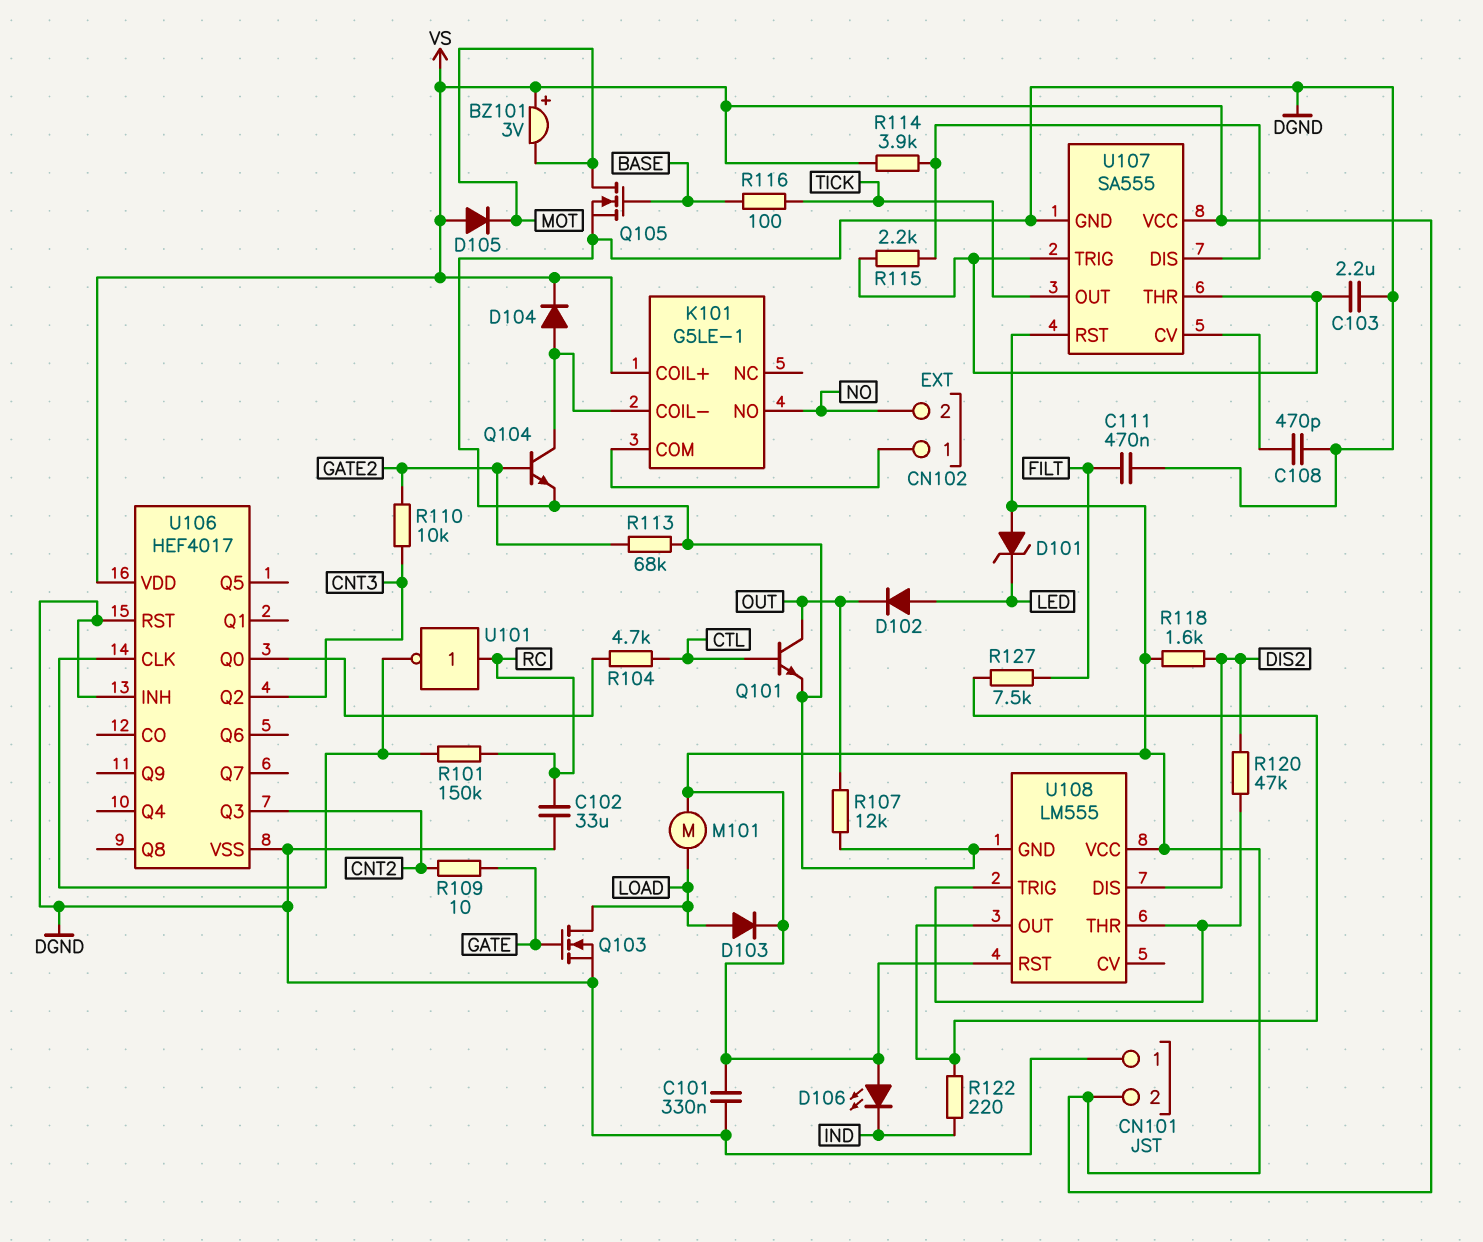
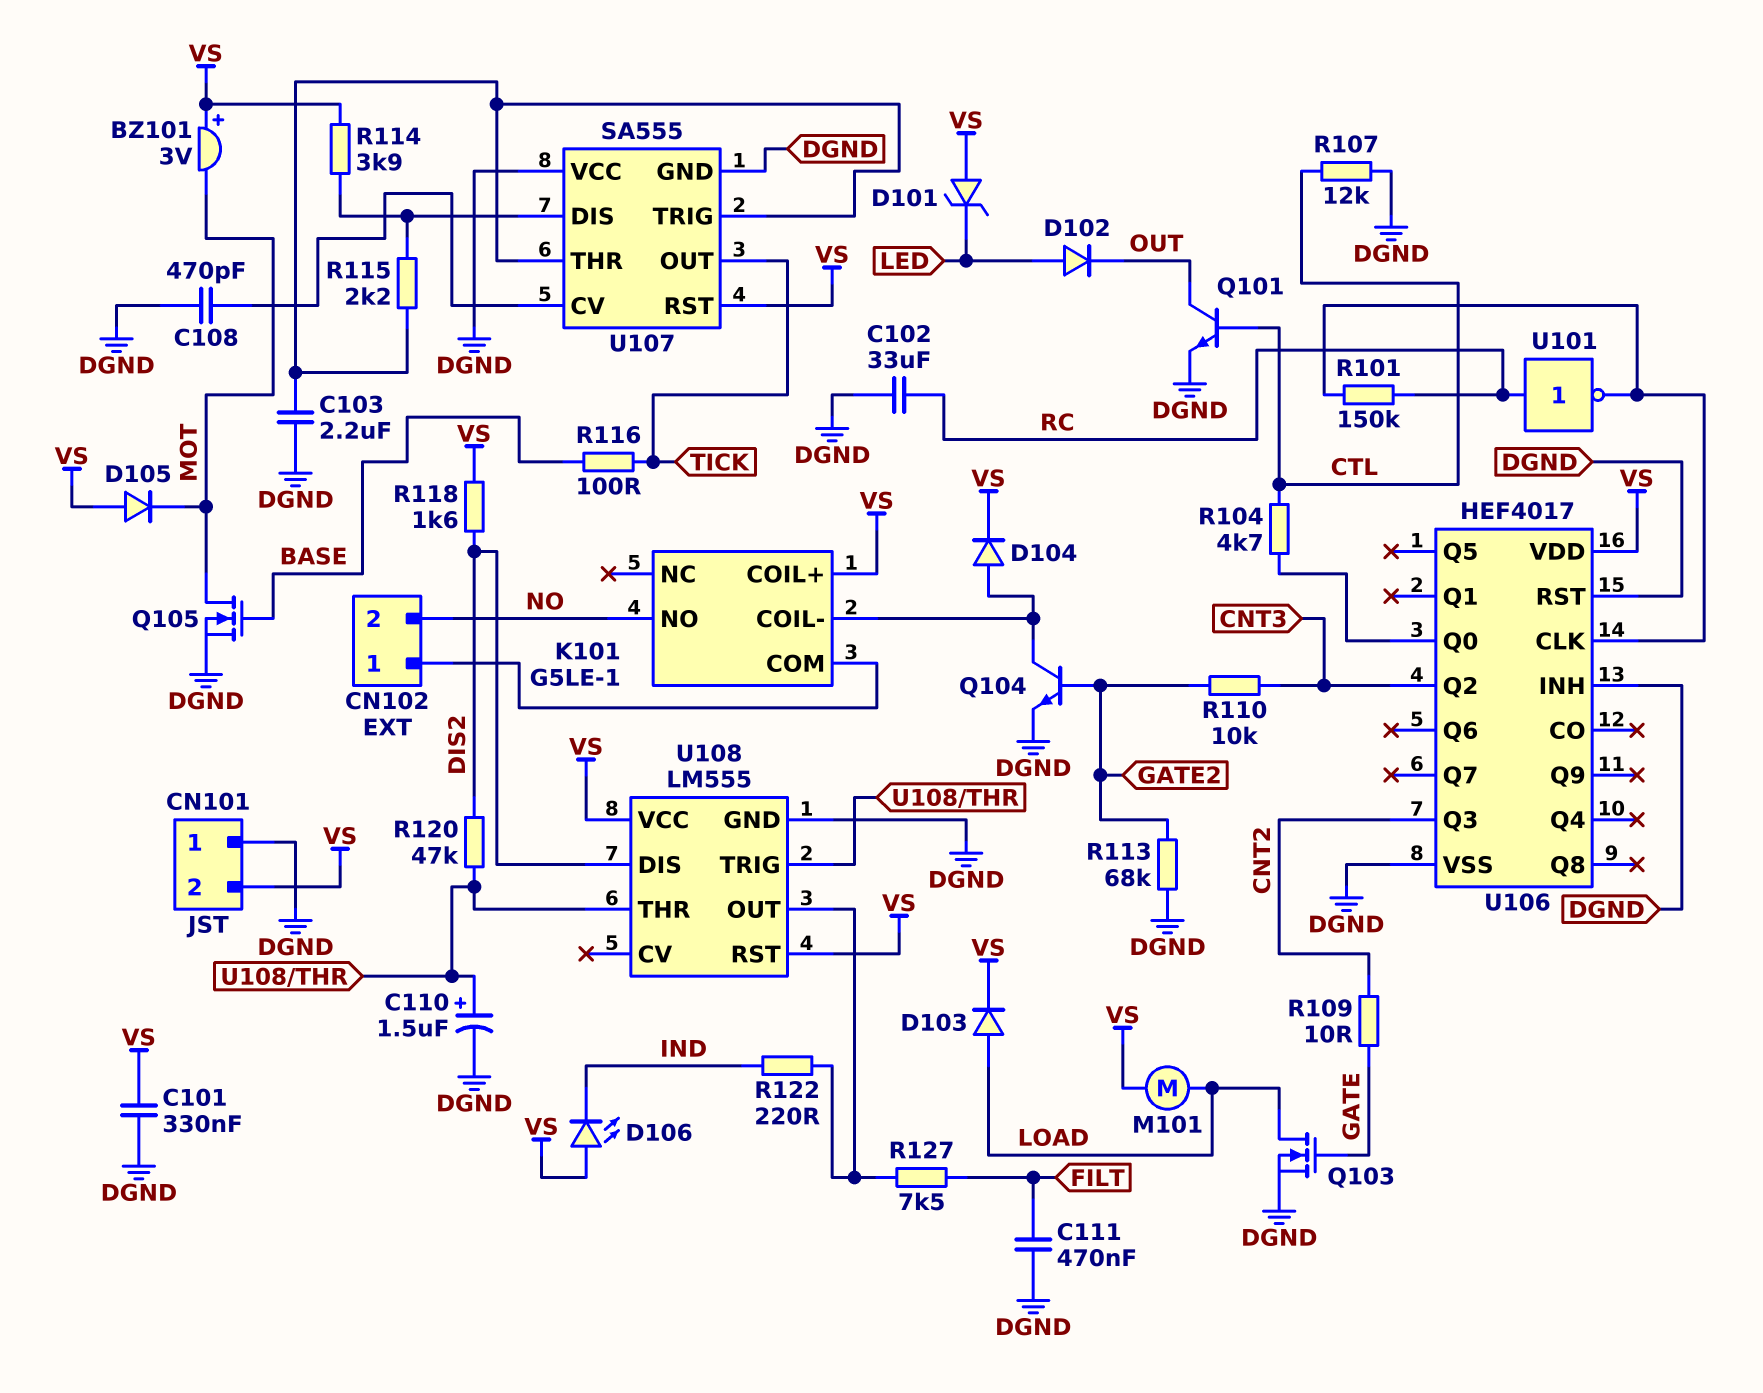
C110: none -> 1.5uF (plus U108/THR, minus DGND)
R107: 12k (DGND, OUT) -> 12k (CTL, DGND)
U107 pin VCC: VS -> DGND

